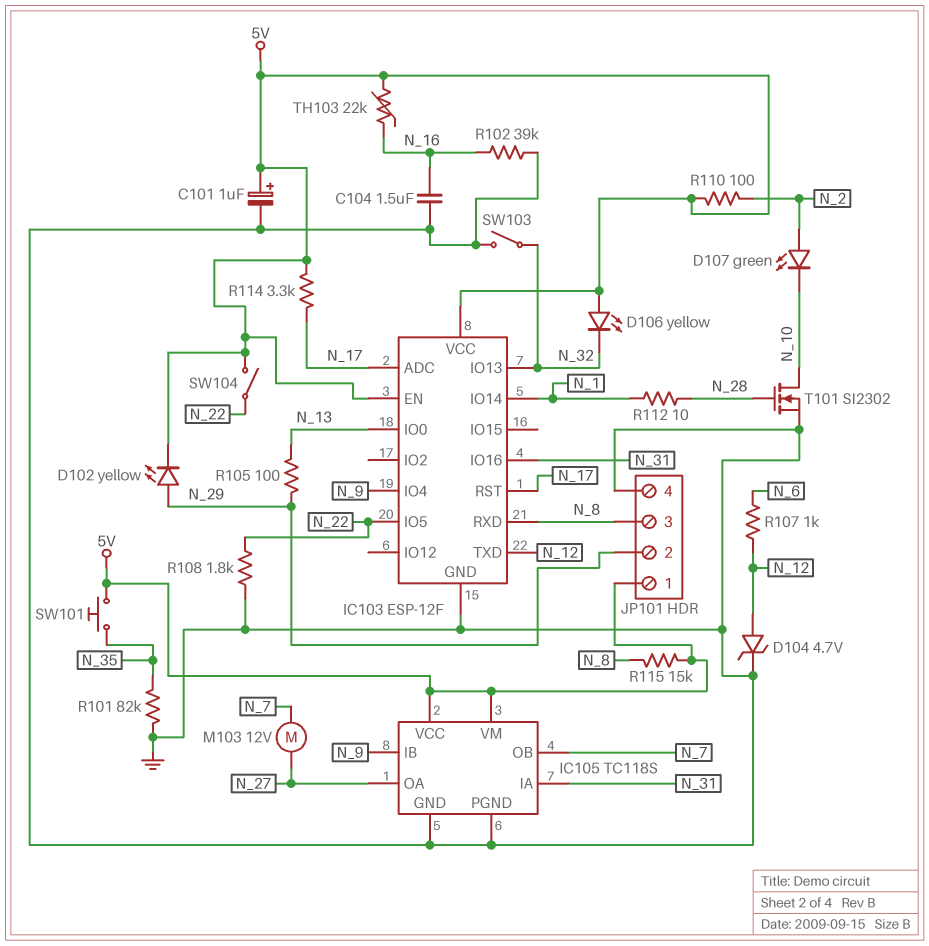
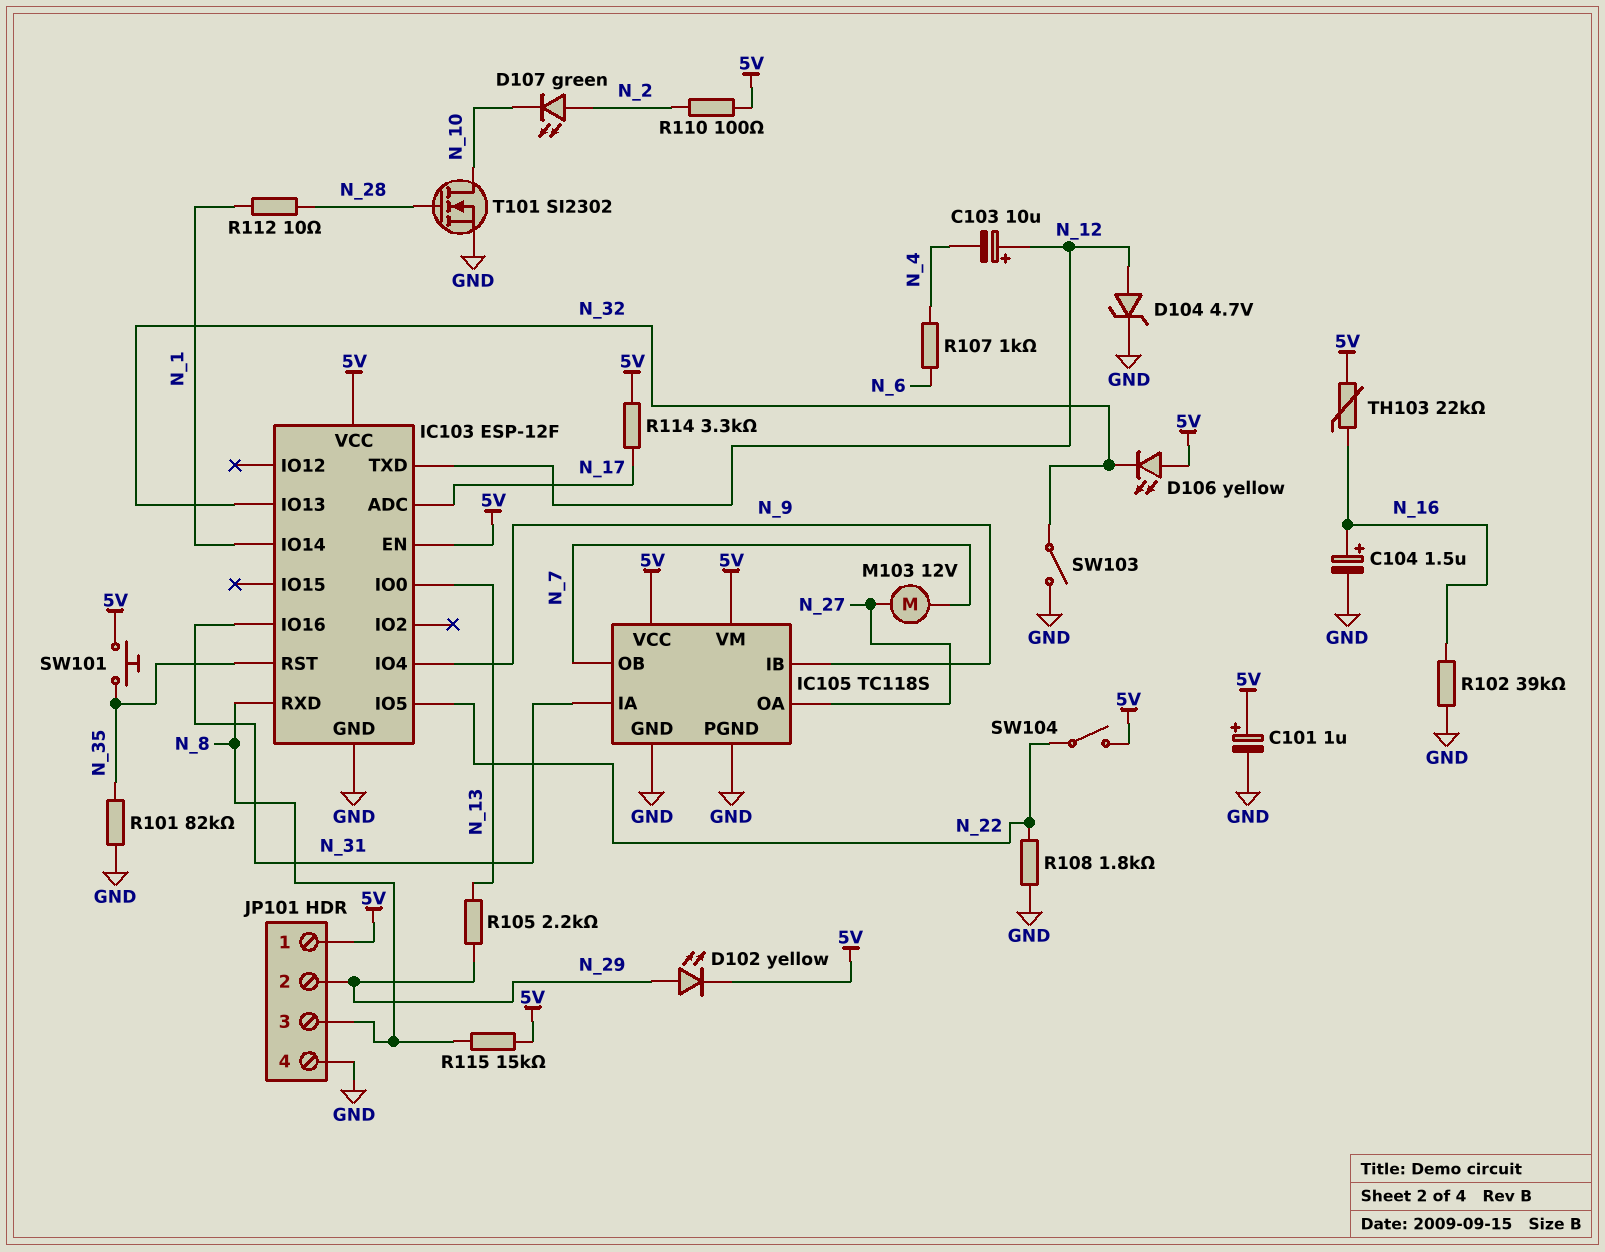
C103: none -> 10uF (plus N_12, minus N_4)
C104: 1.5uF (GND, N_16) -> 1.5uF (plus N_16, minus GND)
IC103 pin RST: N_17 -> N_35
R105: 100 (N_13, N_29) -> 2.2k (N_13, N_29)
R107: 1k (N_6, N_12) -> 1k (N_4, N_6)

